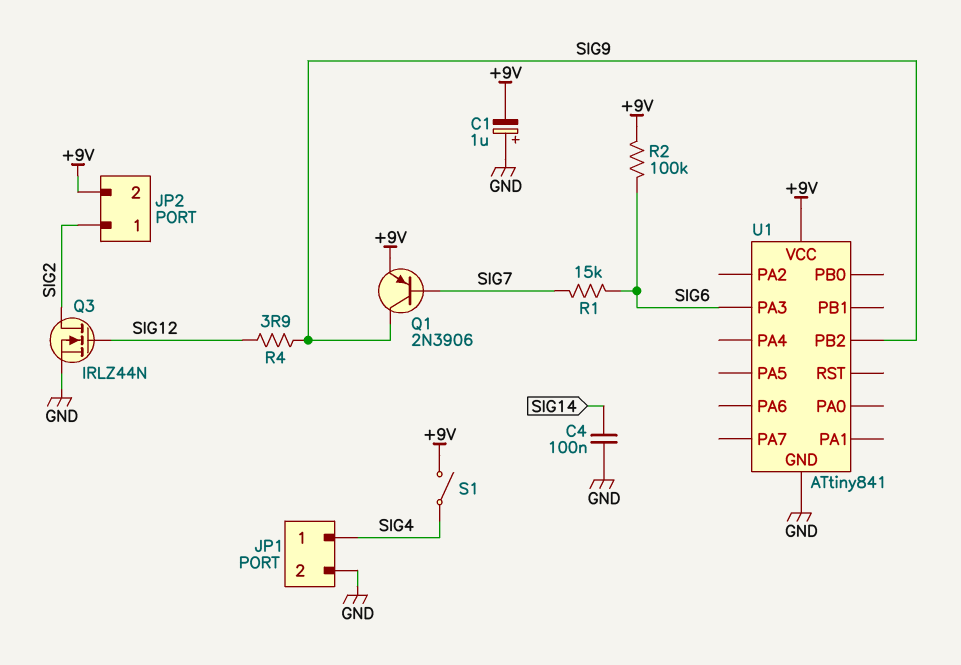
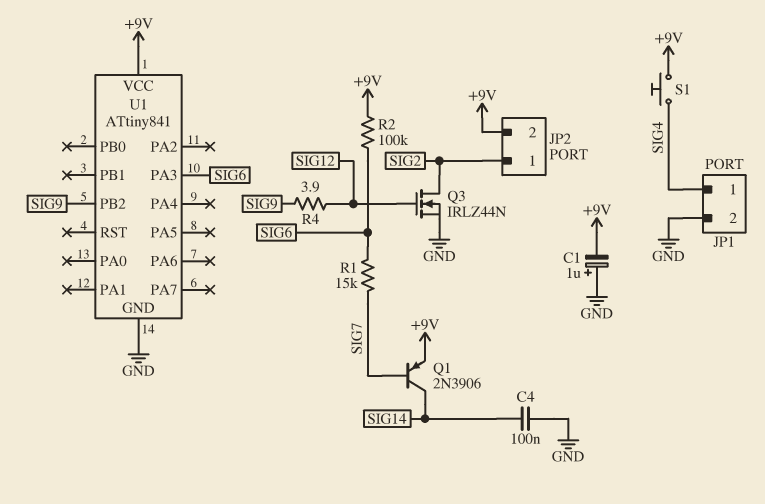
Q1: PNP 2N3906 (B SIG7, C SIG9, E +9V) -> PNP 2N3906 (B SIG7, C SIG14, E +9V)
S1: switch (+9V, SIG4) -> button (+9V, SIG4)

